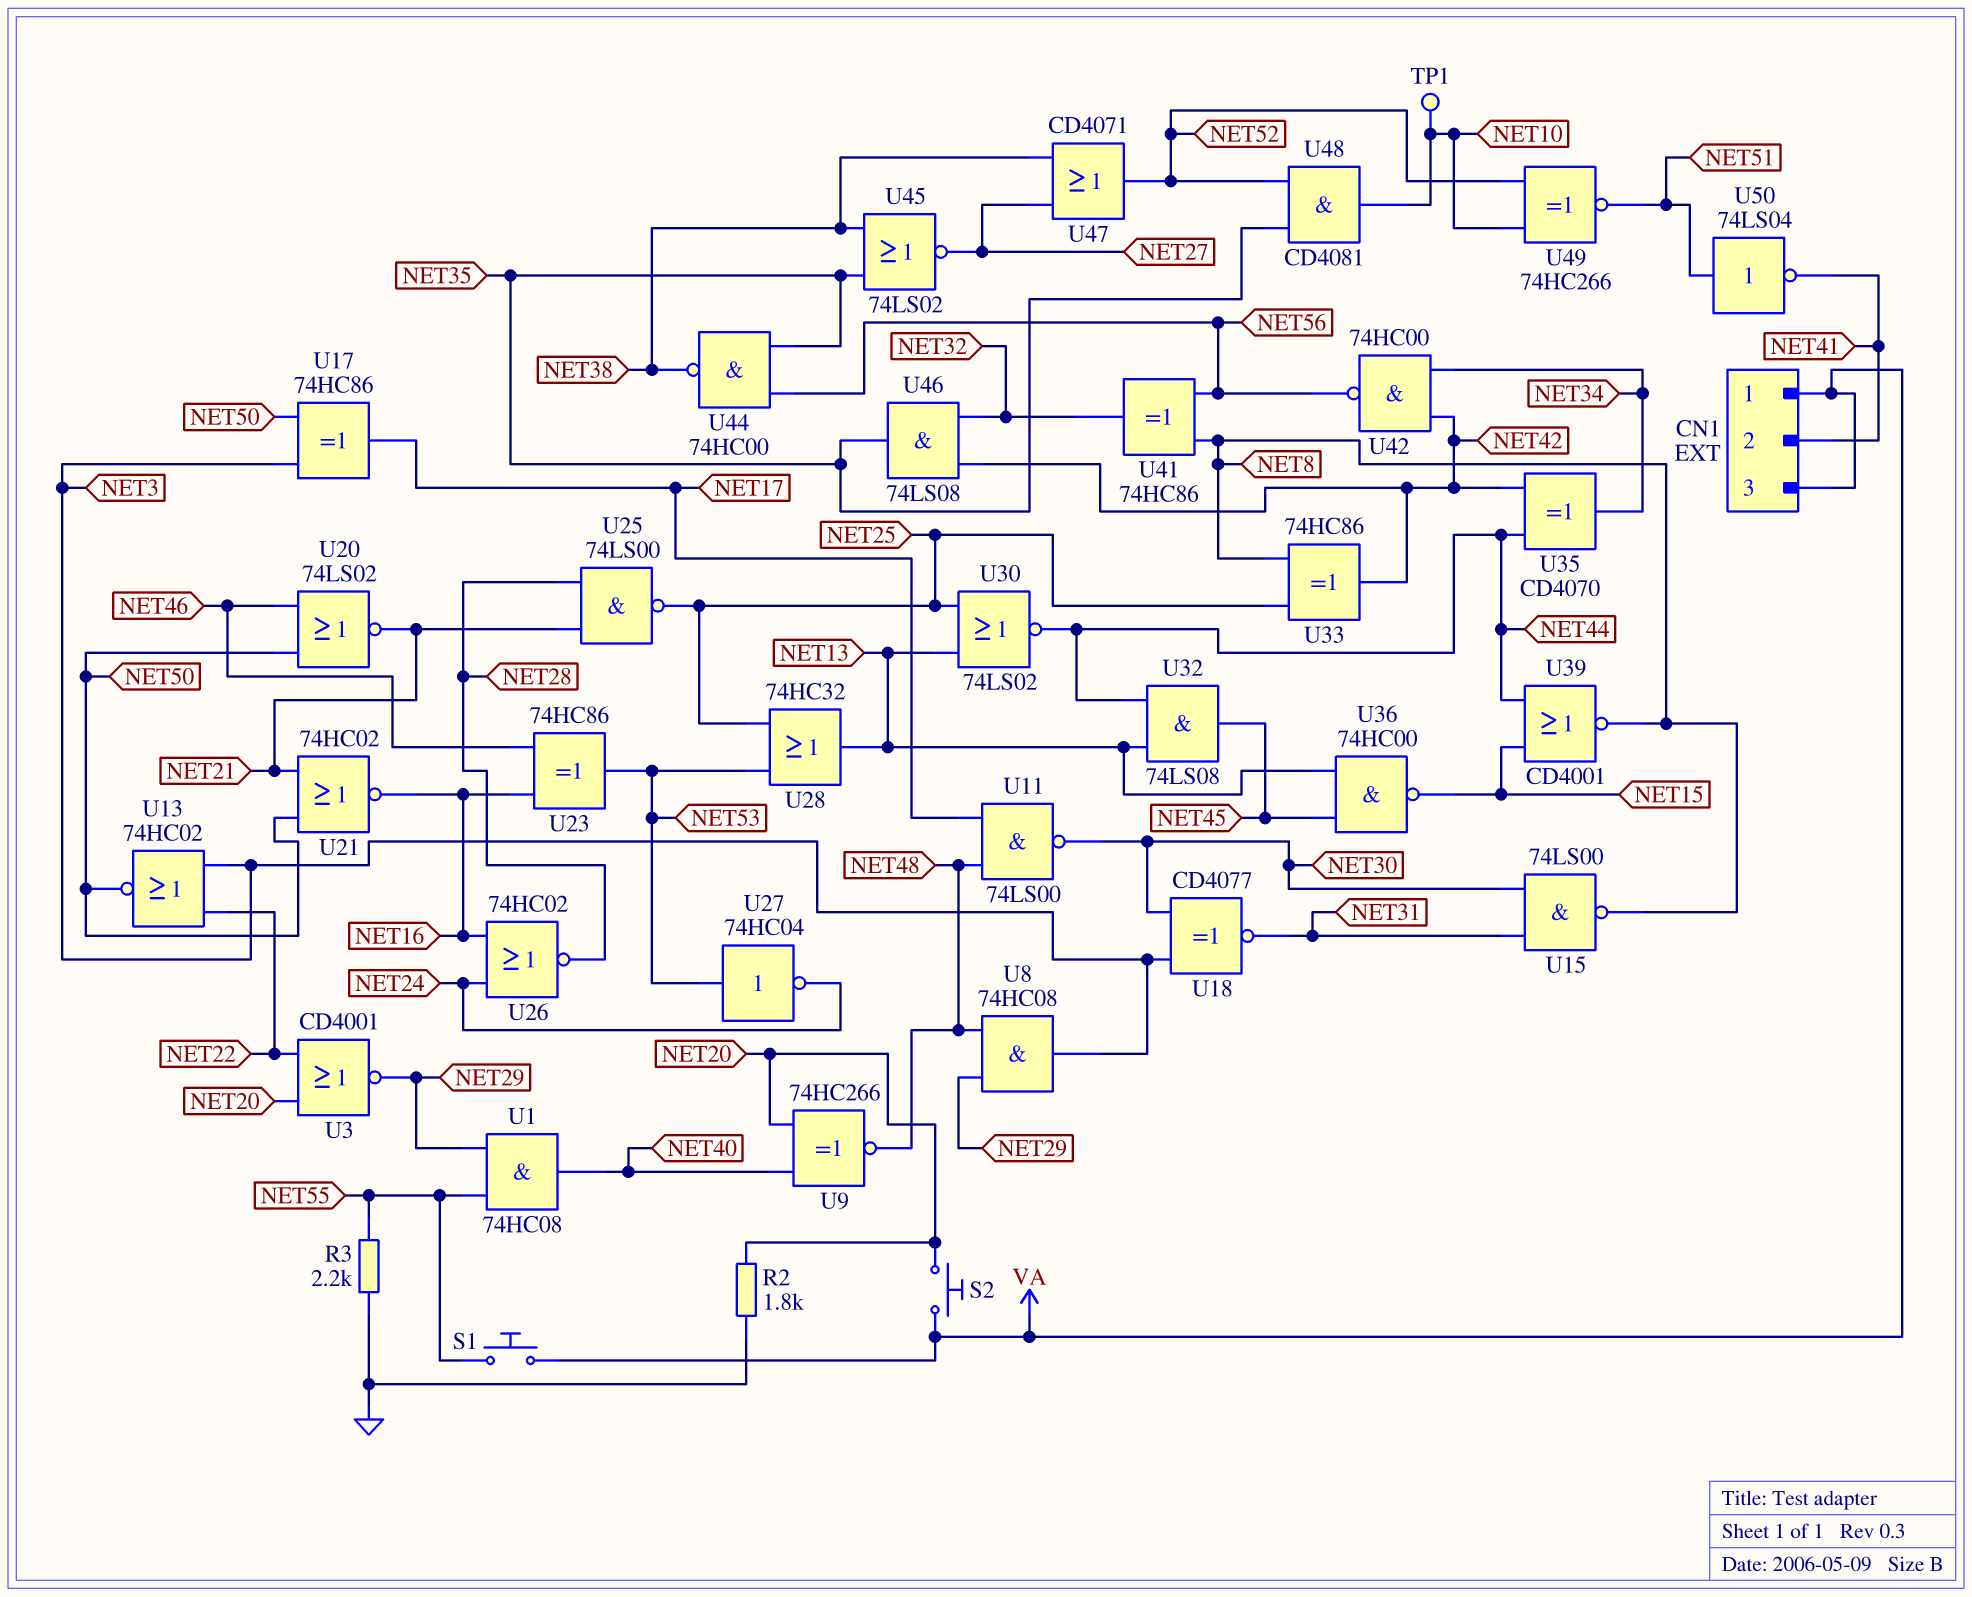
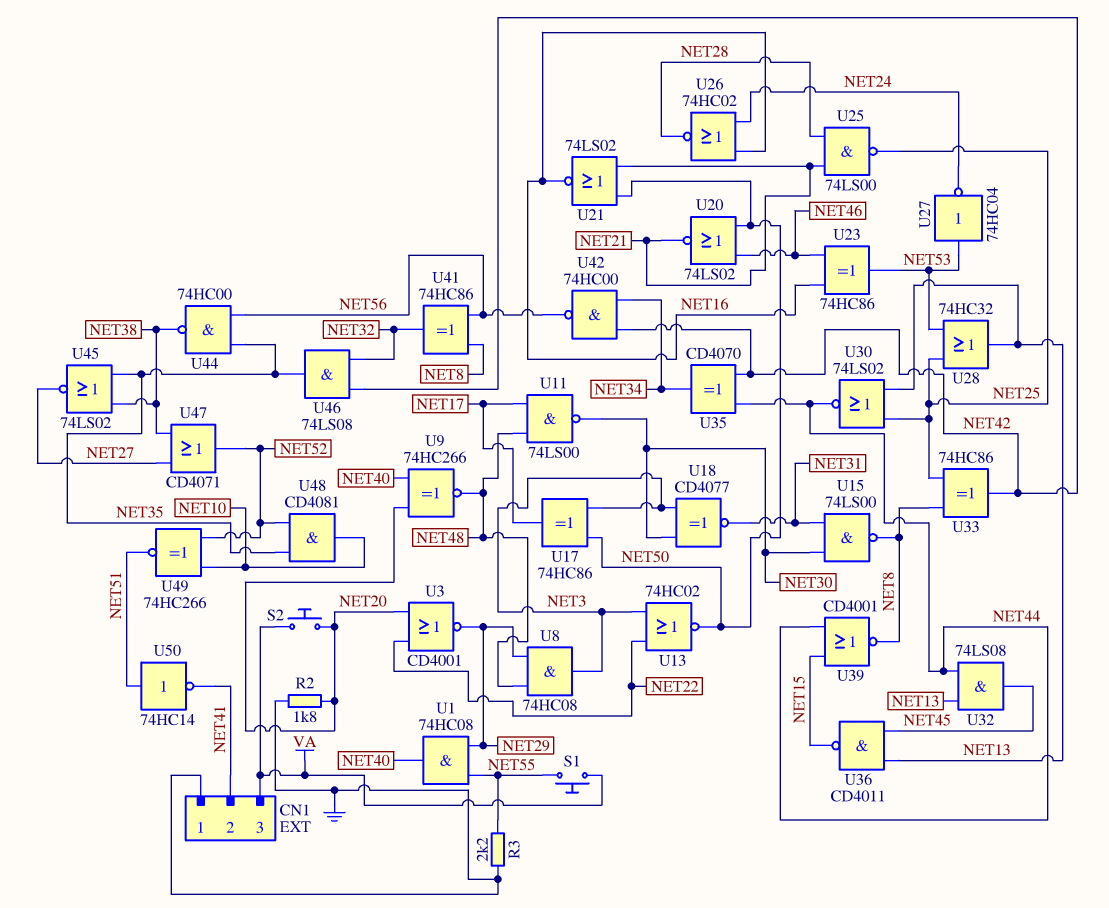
CN1 pin 1: VA -> GND
TP1: test point (NET10) -> none
U21: NOR 74HC02 (in NET21, in NET50, out NET16) -> NOR 74LS02 (in NET21, in NET50, out NET16)
U36: NAND 74HC00 (in NET13, in NET45, out NET15) -> NAND CD4011 (in NET13, in NET45, out NET15)
U50: NOT 74LS04 (in NET51, out NET41) -> NOT 74HC14 (in NET51, out NET41)

